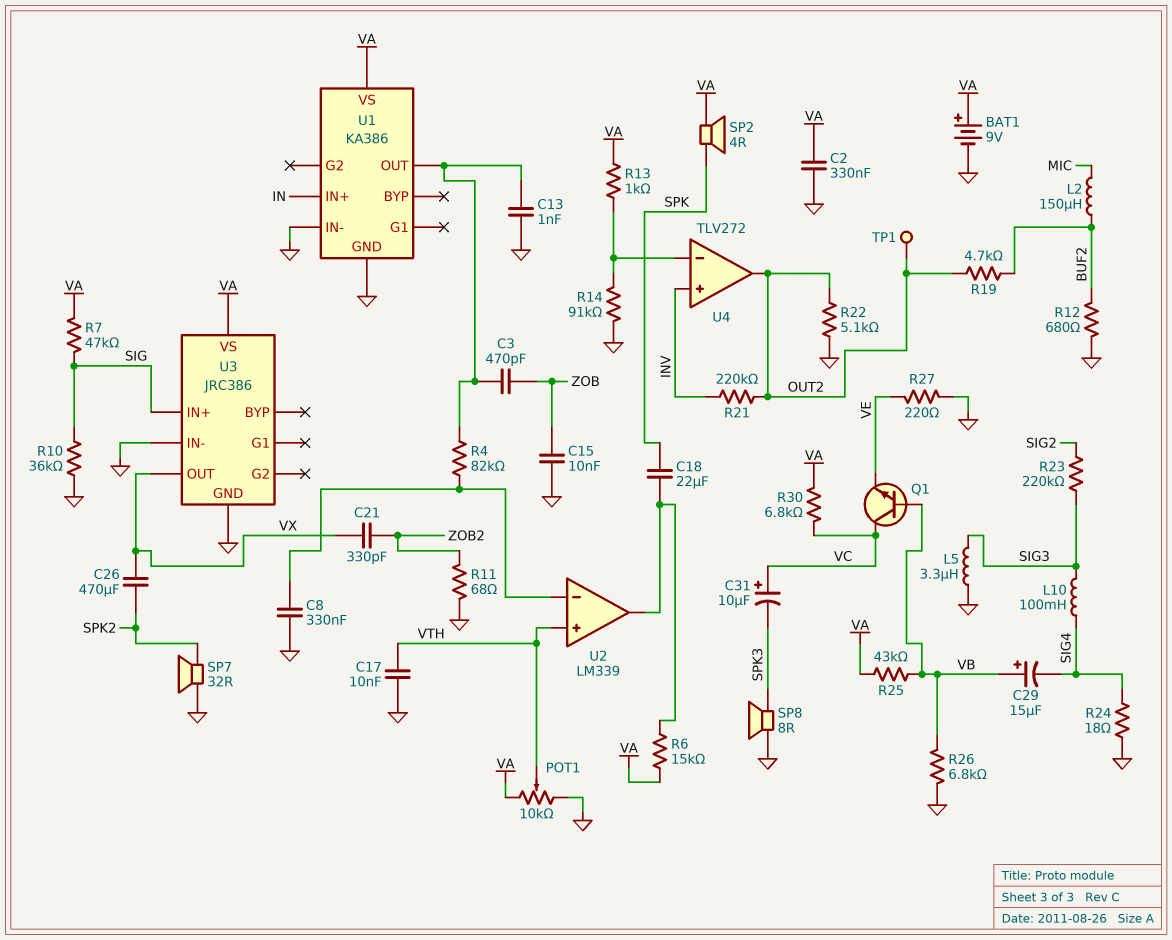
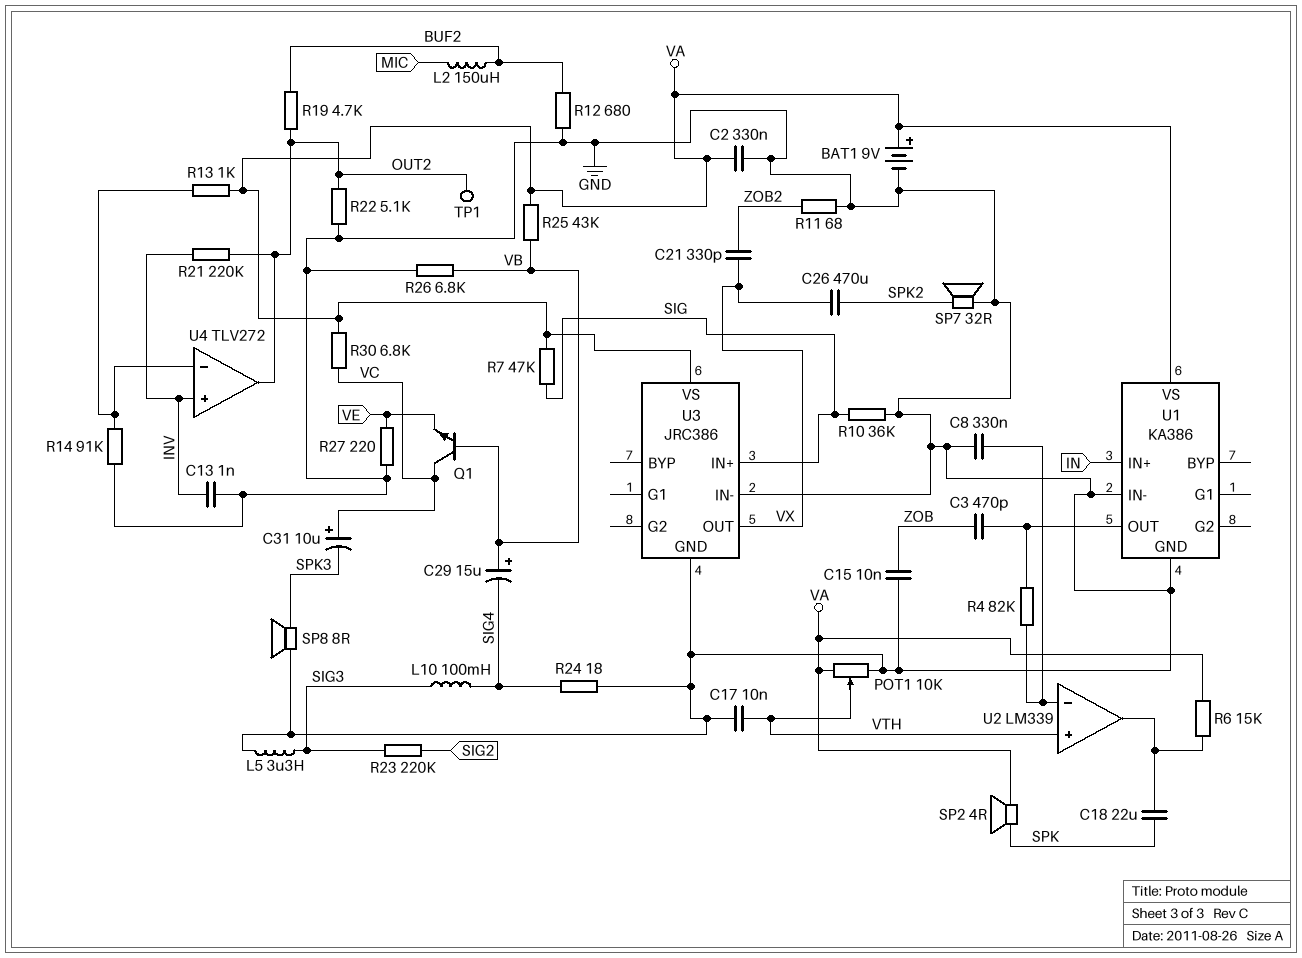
C13: 1nF (GND, U1/OUT) -> 1nF (GND, INV)

